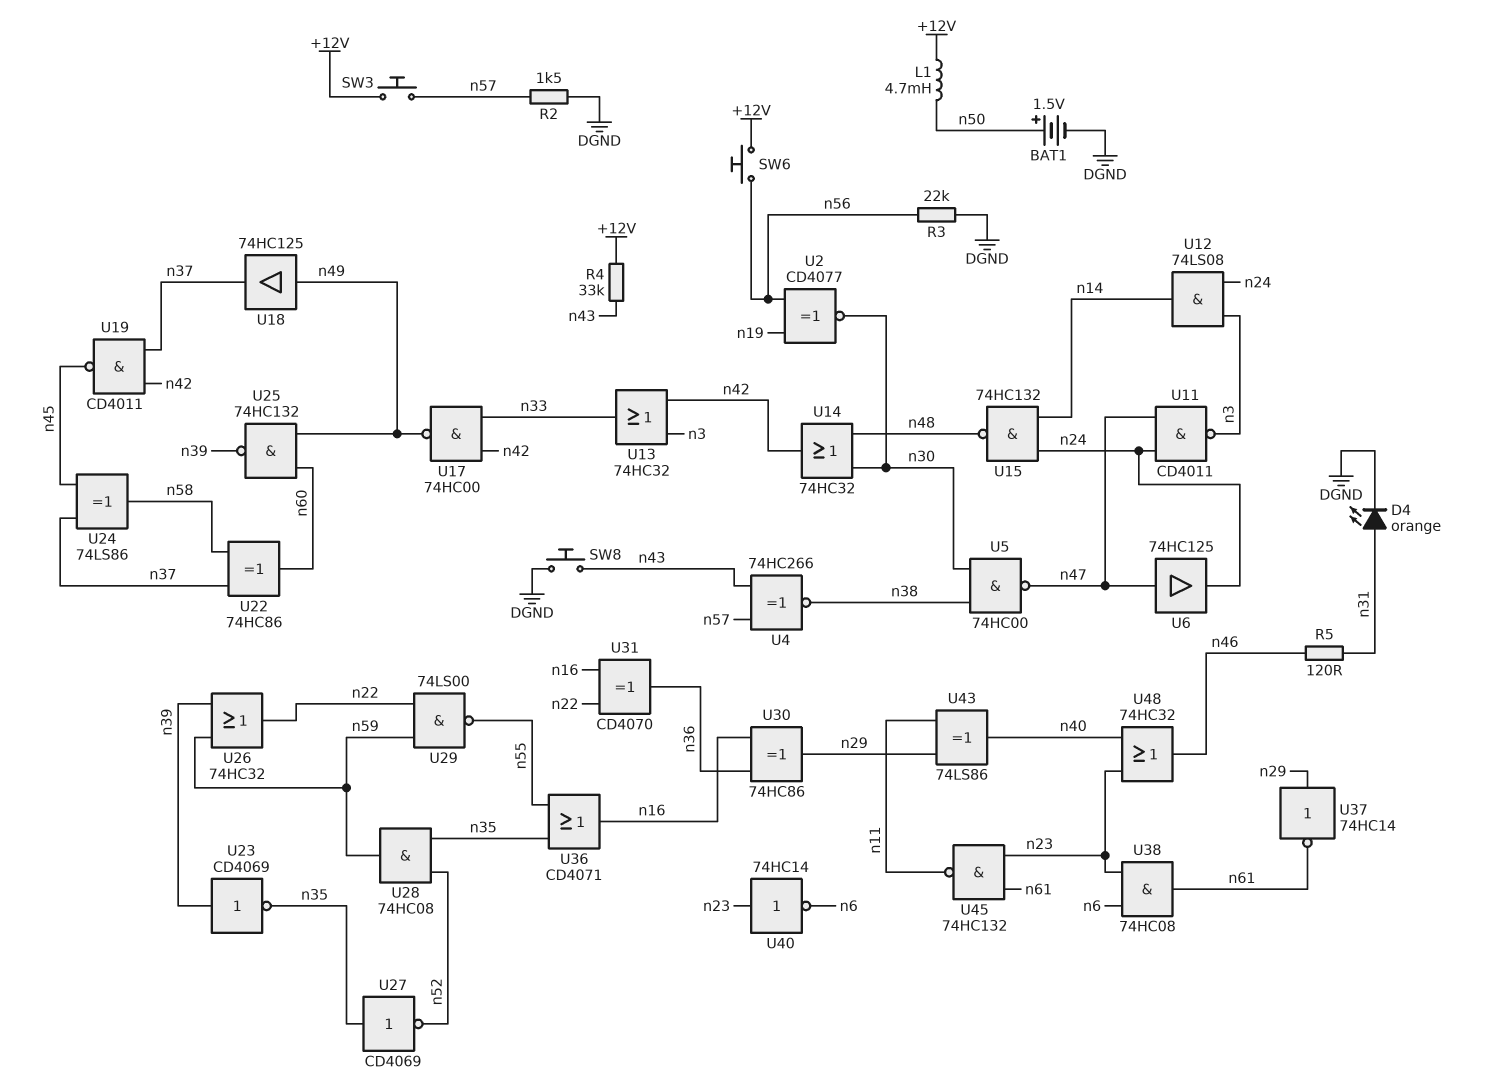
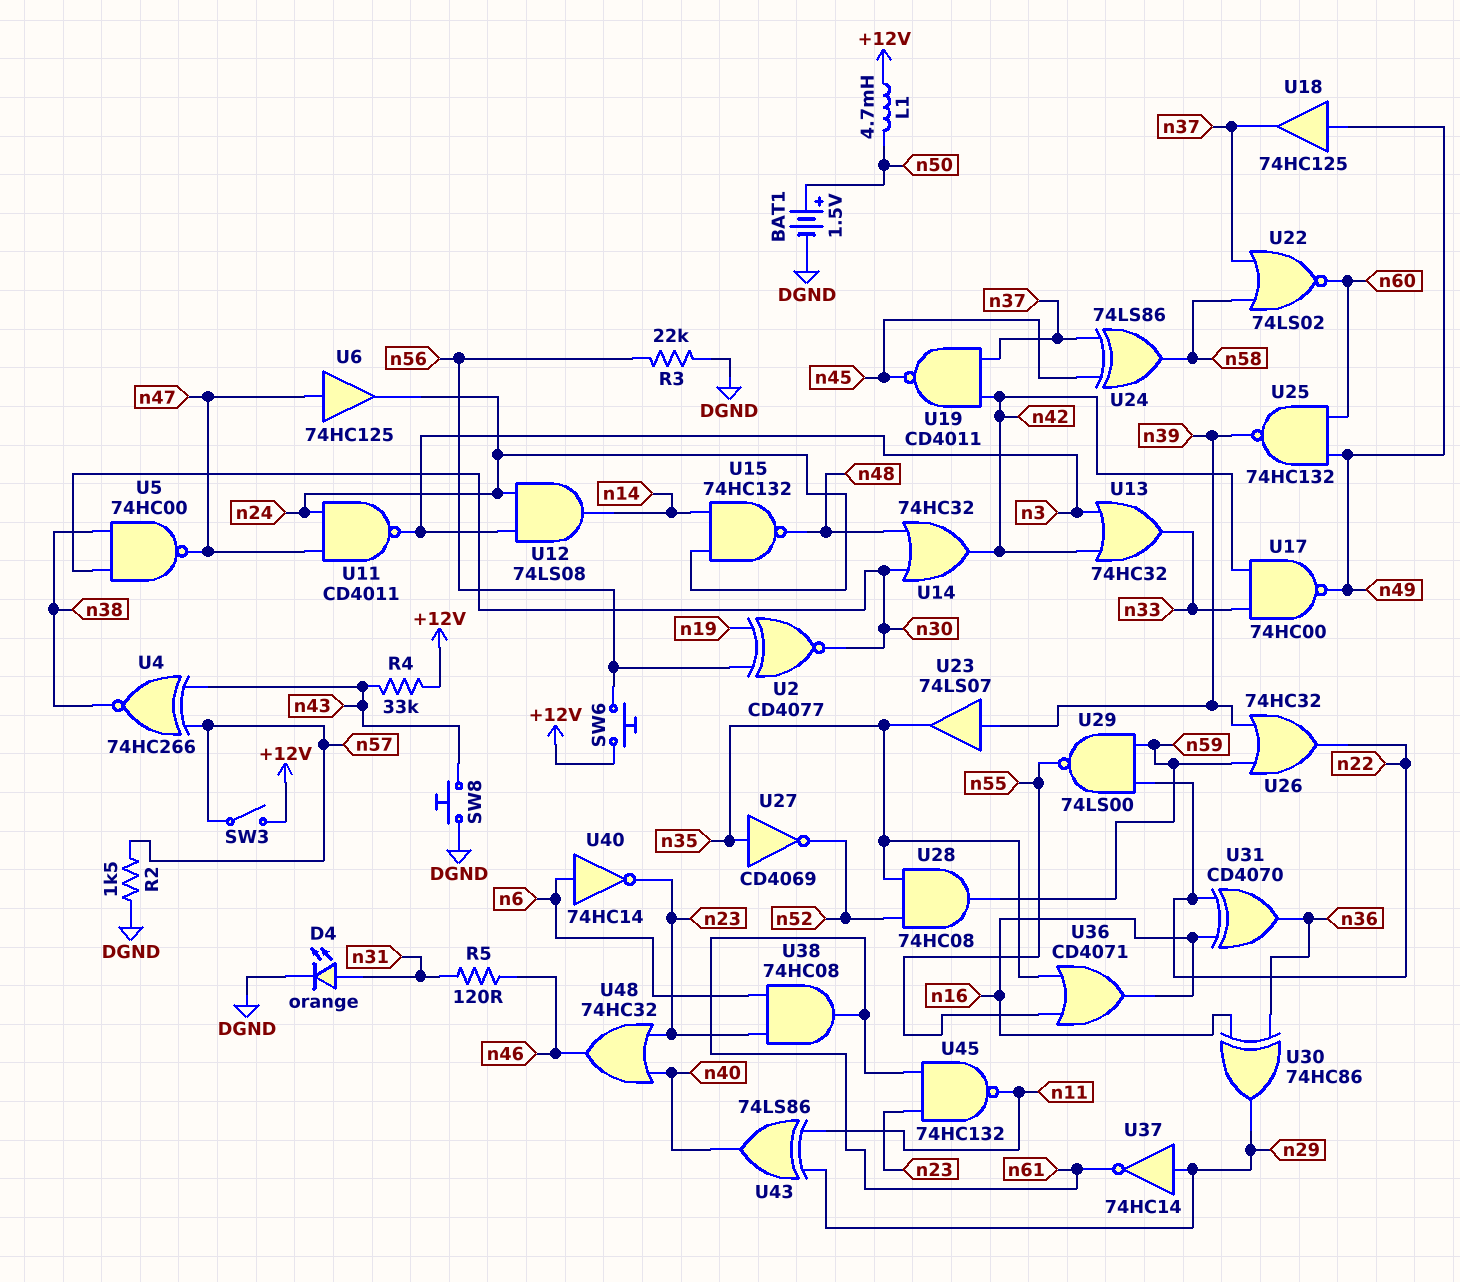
SW3: button (+12V, n57) -> switch (+12V, n57)
U22: XOR 74HC86 (in n37, in n58, out n60) -> NOR 74LS02 (in n37, in n58, out n60)
U23: NOT CD4069 (in n39, out n35) -> buffer 74LS07 (in n39, out n35)
U40: NOT 74HC14 (in n23, out n6) -> NOT 74HC14 (in n6, out n23)

